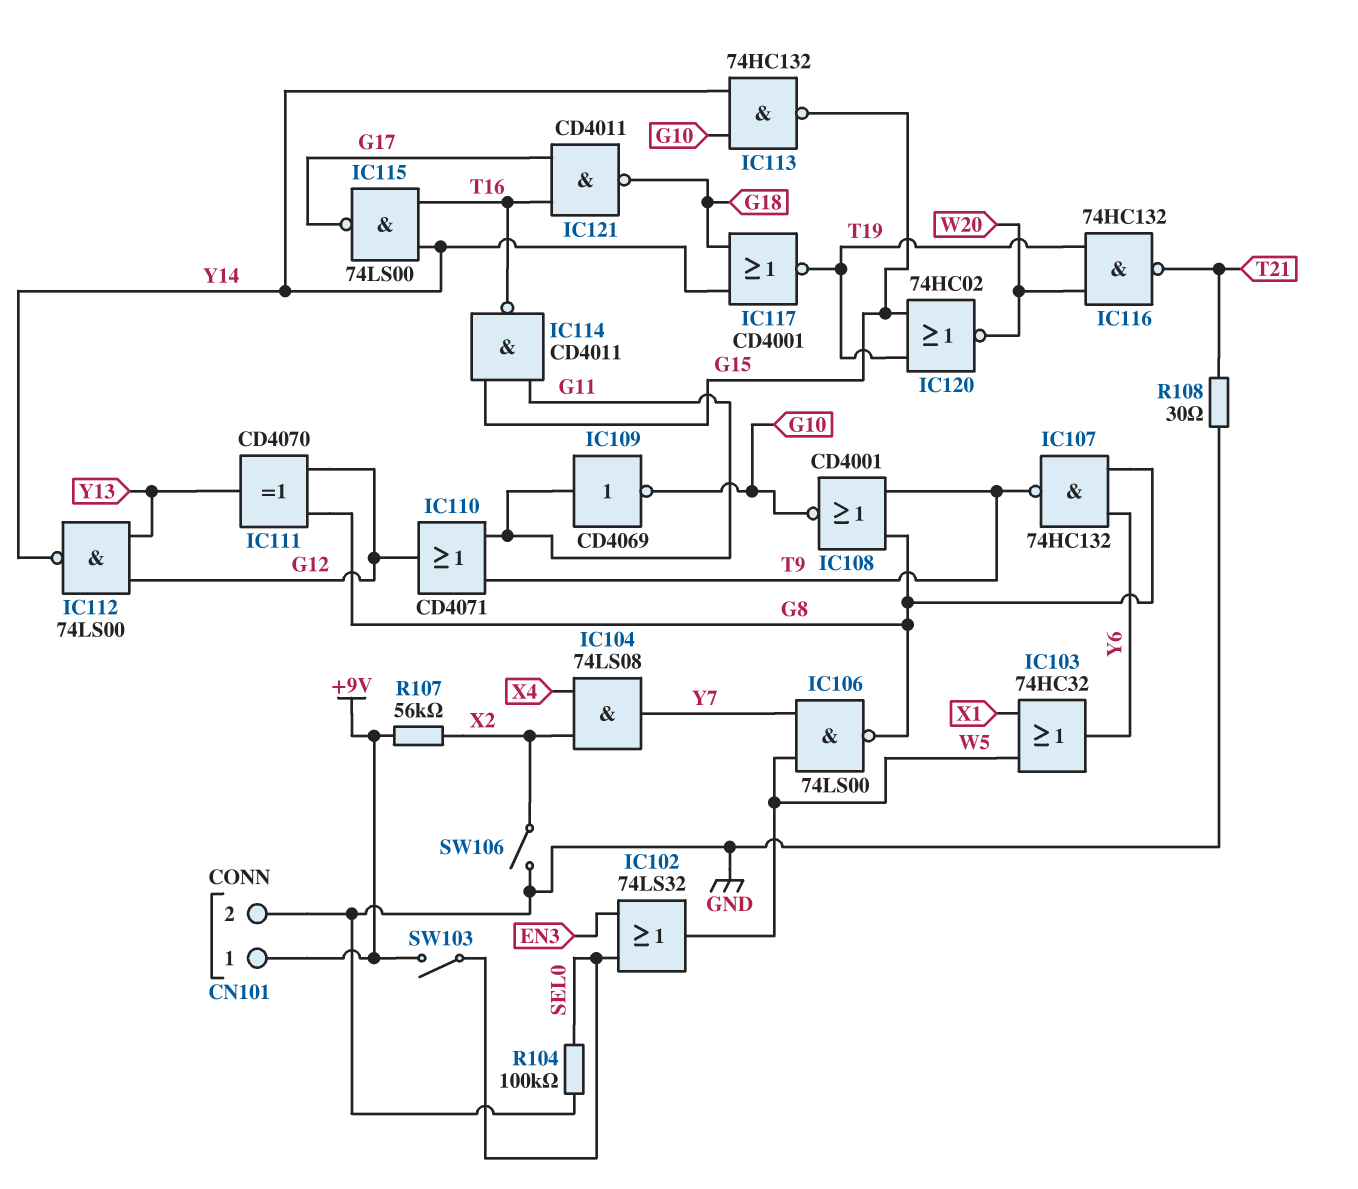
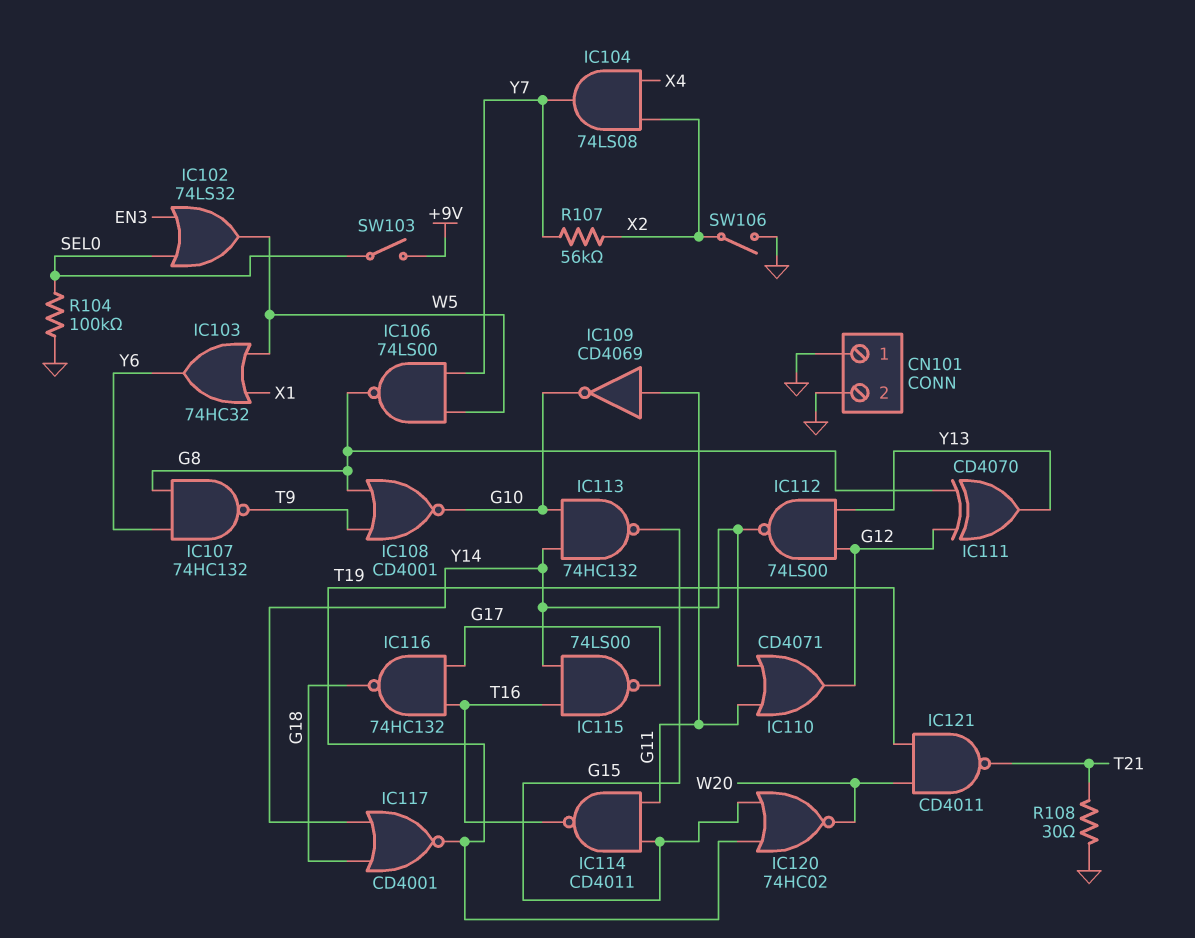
CN101 pin 1: +9V -> GND
IC110: OR CD4071 (in G11, in T9, out G12) -> OR CD4071 (in G11, in Y14, out G12)
IC116: NAND 74HC132 (in T19, in W20, out T21) -> NAND 74HC132 (in G17, in T16, out G18)
IC121: NAND CD4011 (in G17, in T16, out G18) -> NAND CD4011 (in T19, in W20, out T21)
R107: 56k (+9V, X2) -> 56k (X2, Y7)

